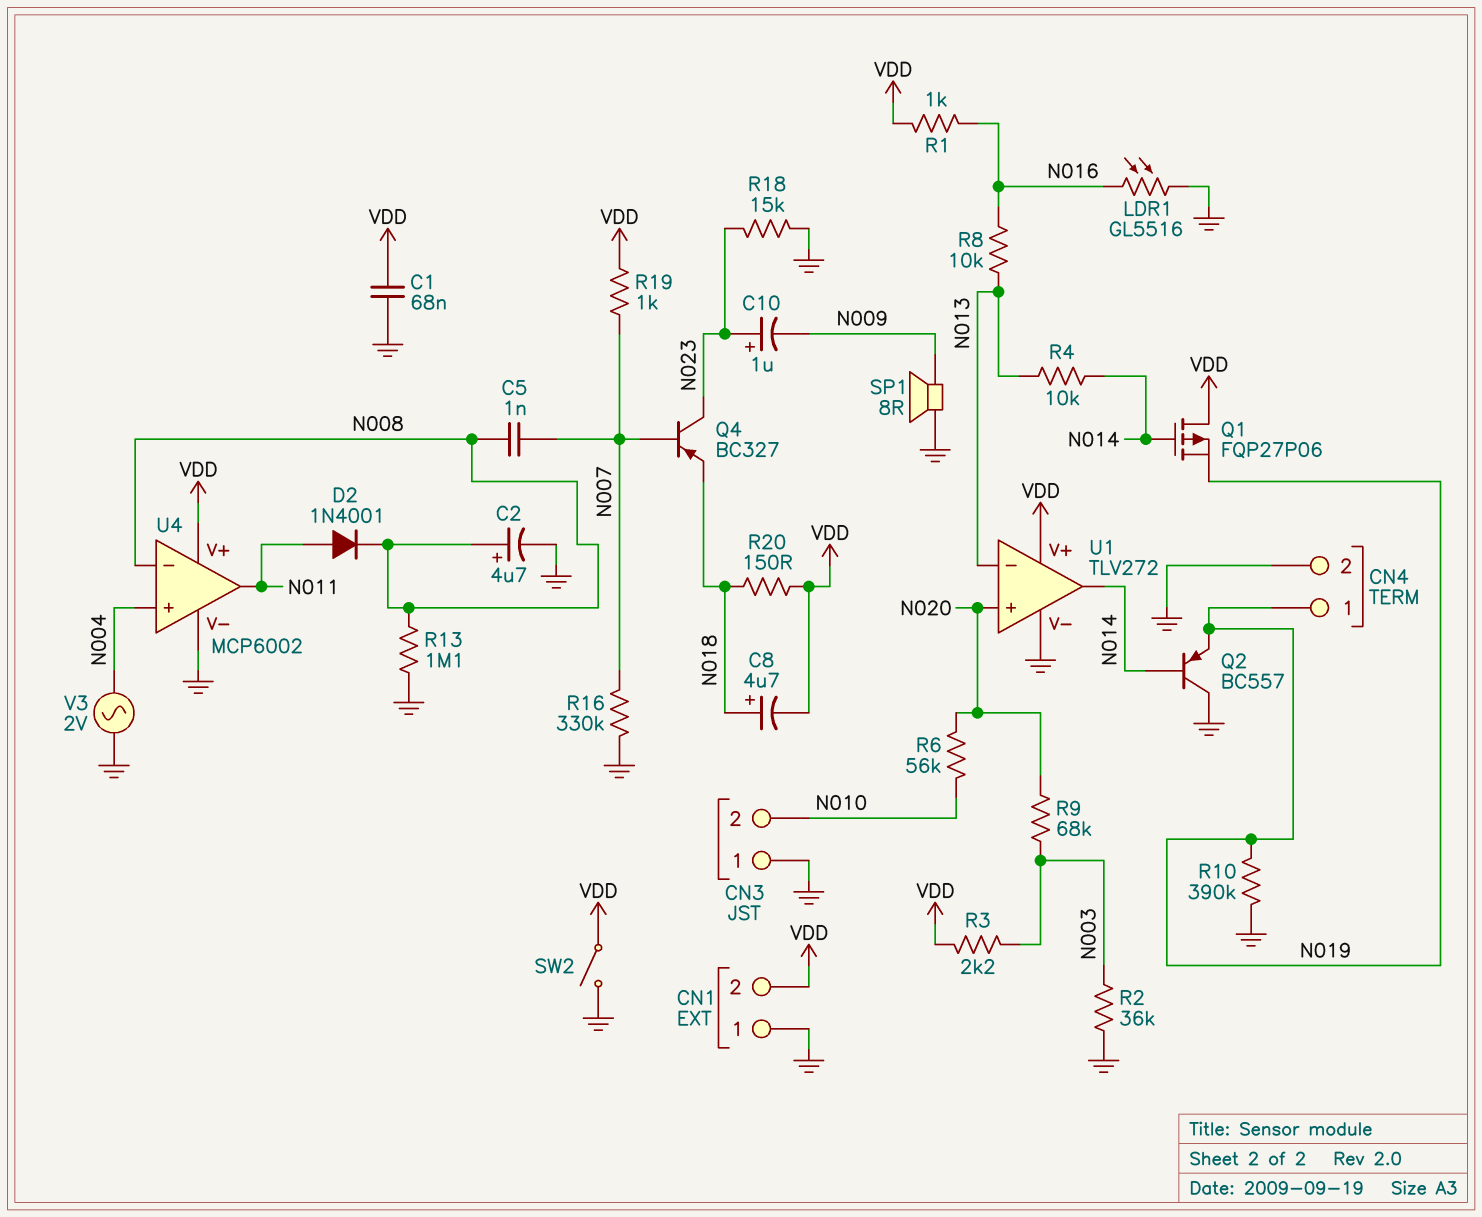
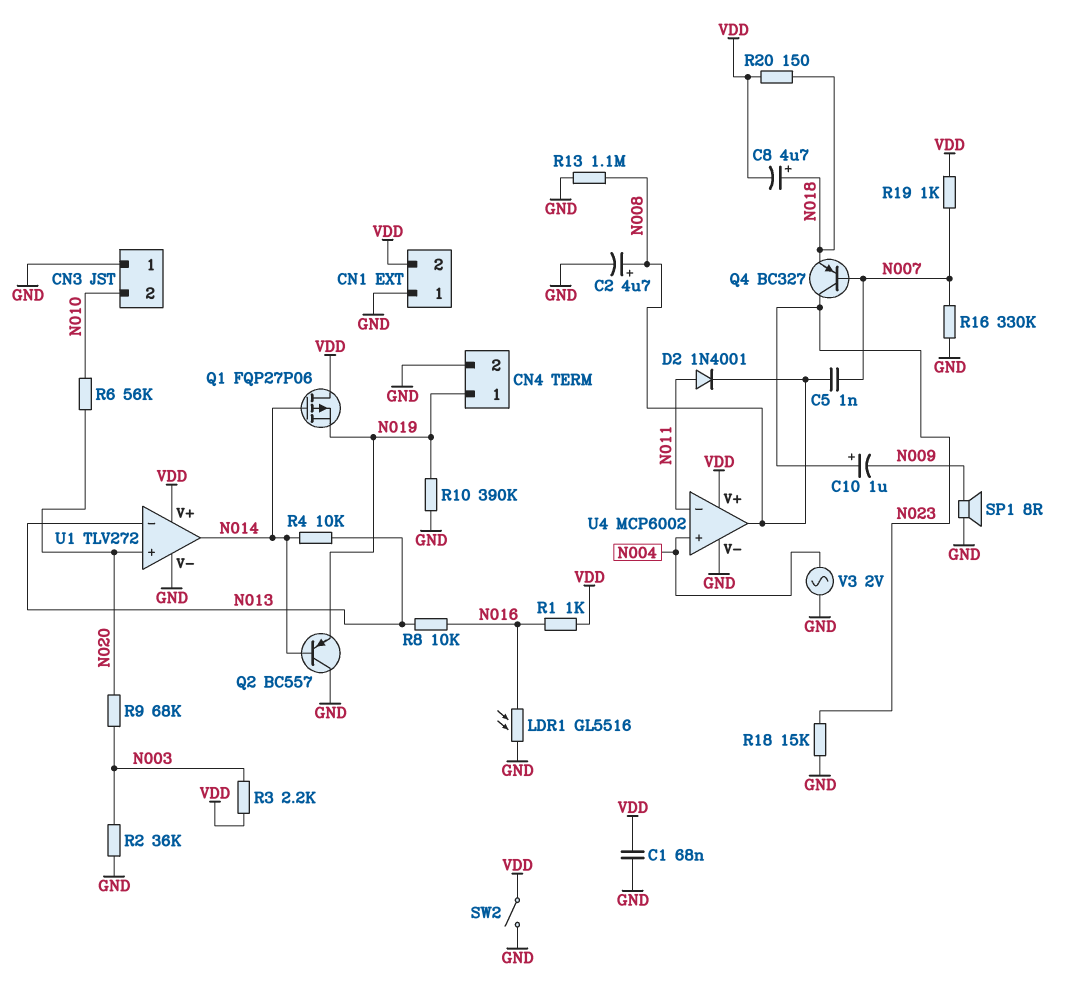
U4 pin in-: N008 -> N011
U4 pin out: N011 -> N008

